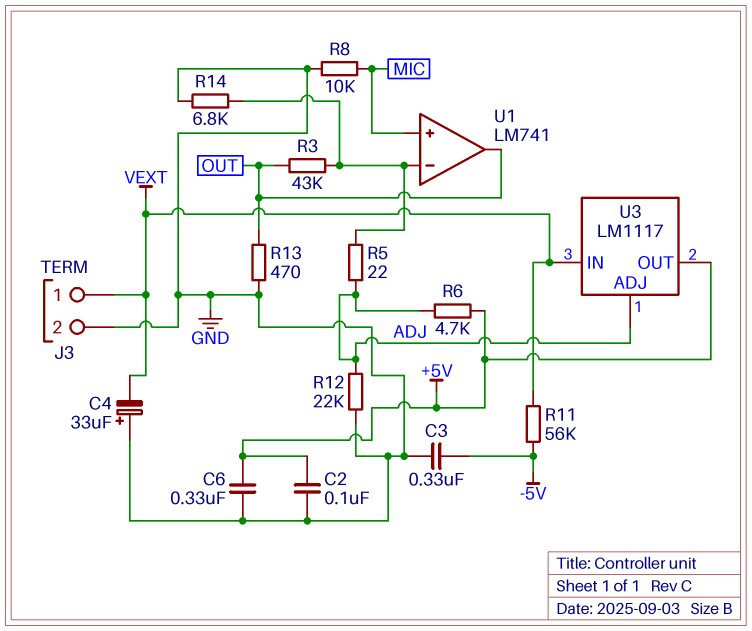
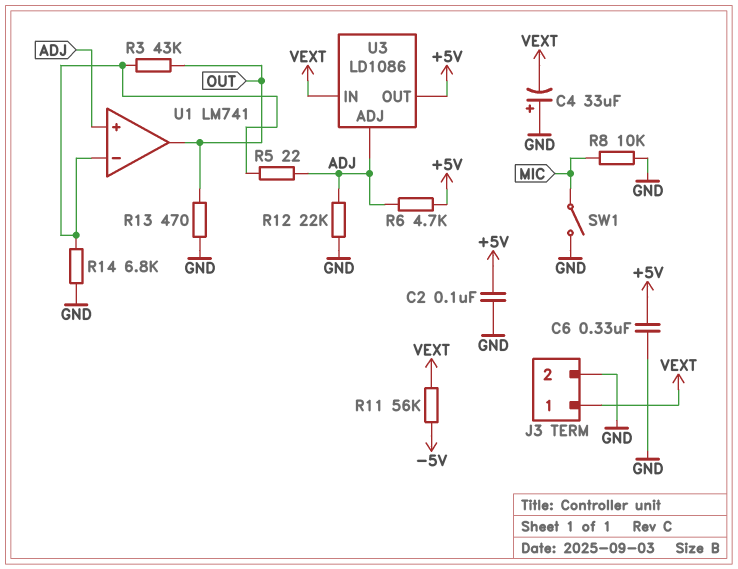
C3: 330nF (-5V, GND) -> none
SW1: none -> switch (GND, MIC)
U1 pin in+: MIC -> ADJ
U3: LM1117 -> LD1086

